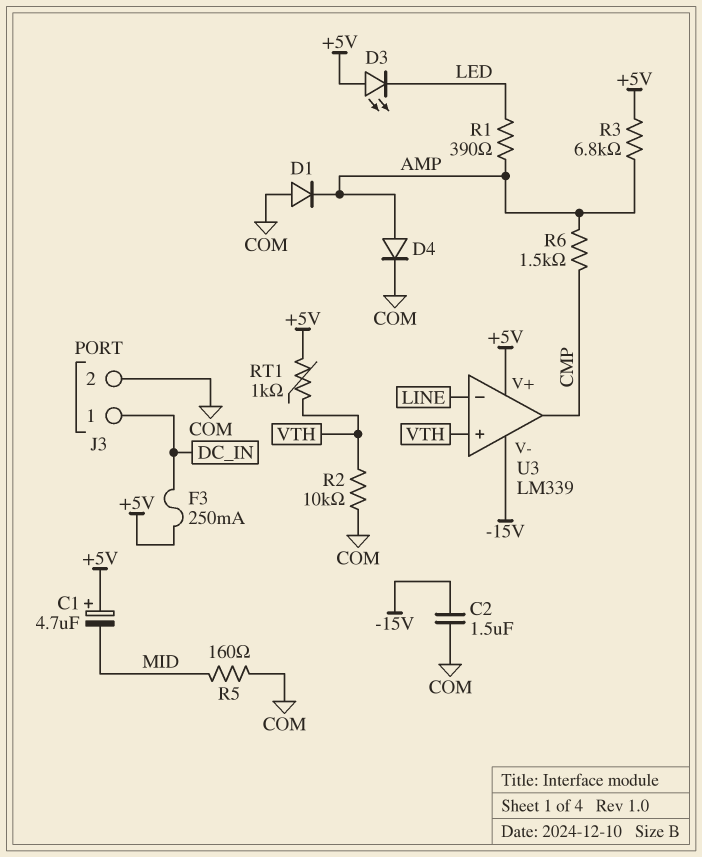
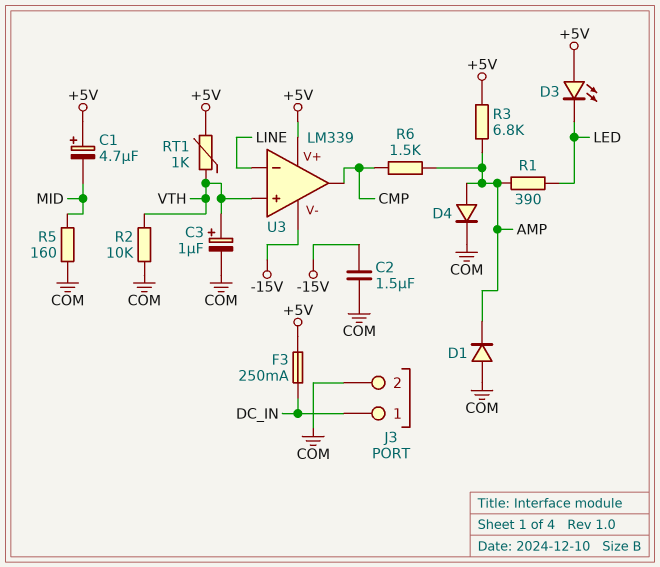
C3: none -> 1uF (plus VTH, minus COM)

